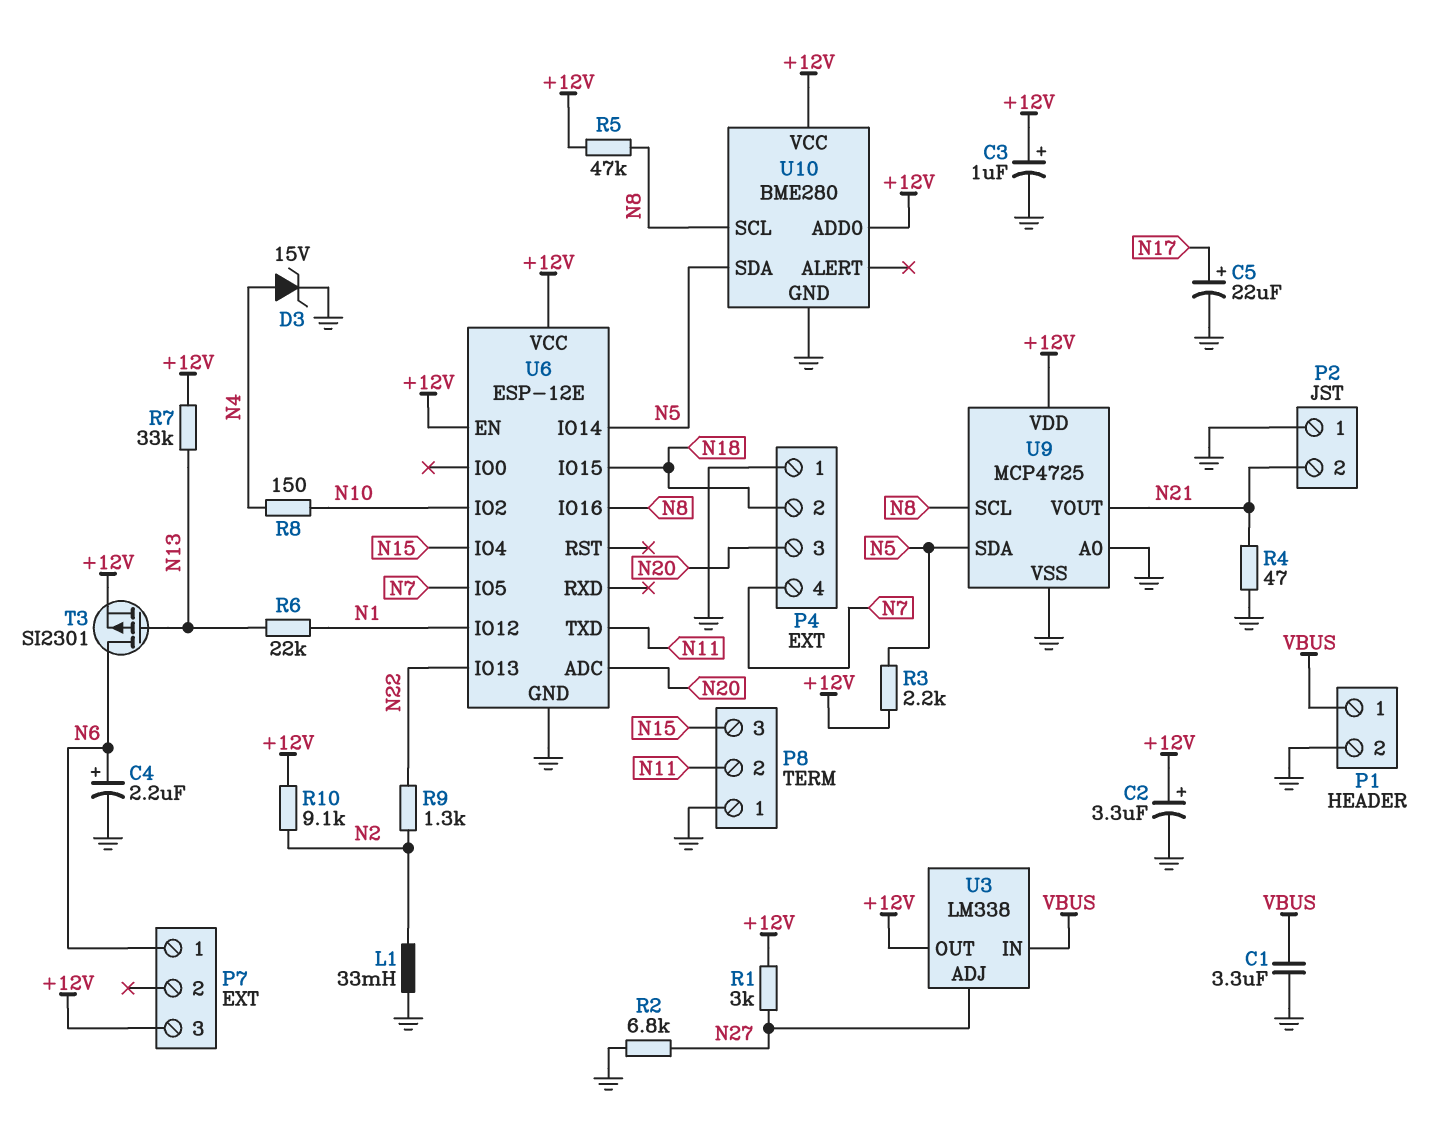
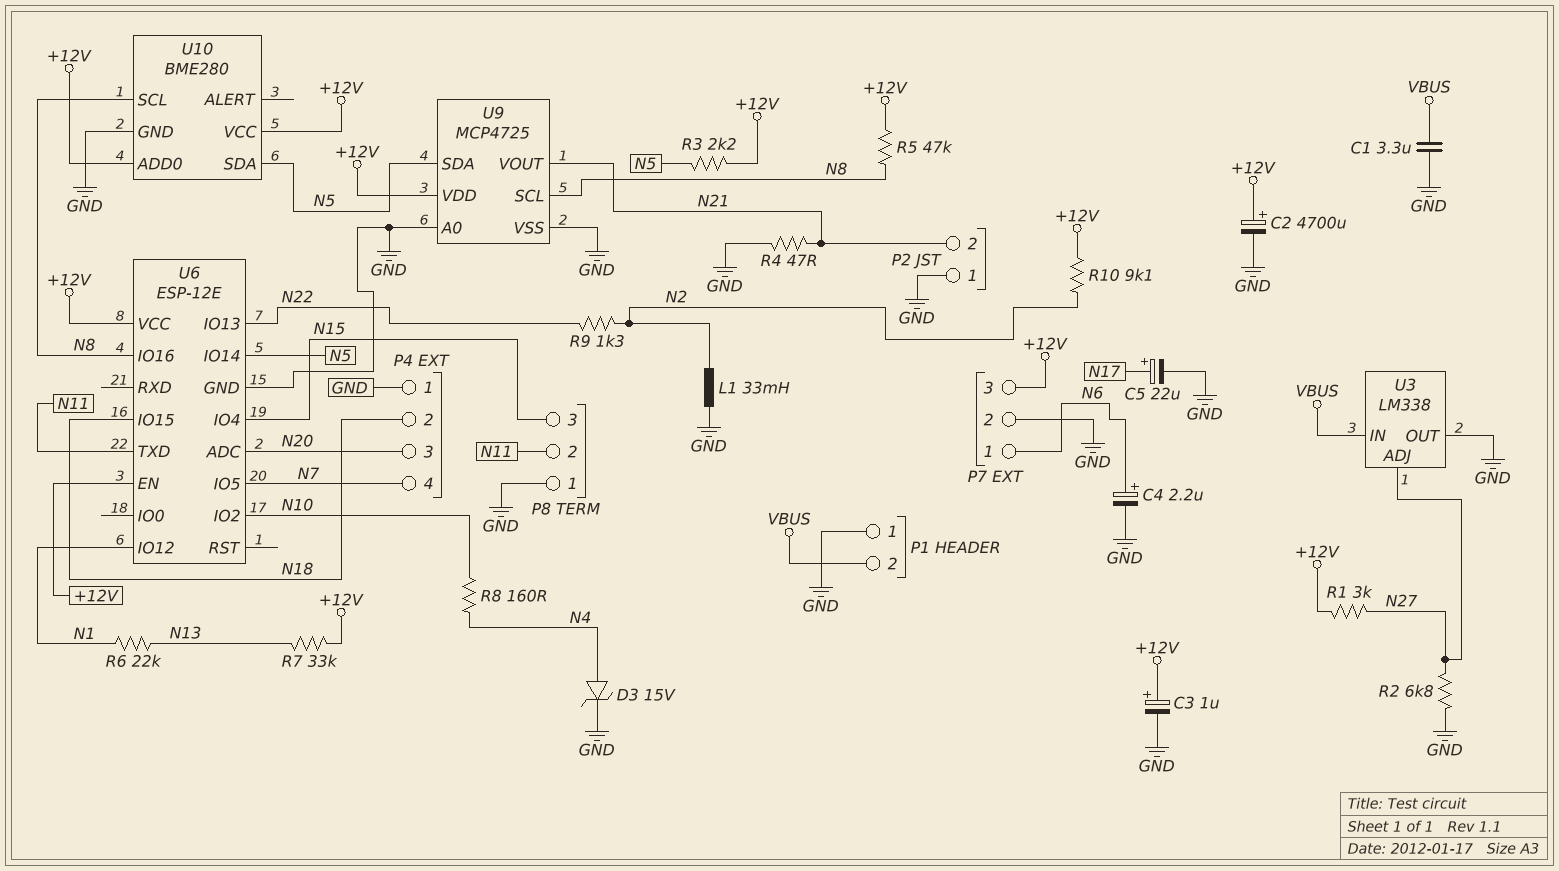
C2: 3.3uF (plus +12V, minus GND) -> 4700uF (plus +12V, minus GND)
P1 pin 1: VBUS -> GND
P1 pin 2: GND -> VBUS
P7 pin 2: none -> GND
R8: 150 (N4, N10) -> 160 (N4, N10)
T3: PMOS SI2301 (G N13, D N6, S +12V) -> none
U3 pin OUT: +12V -> GND

